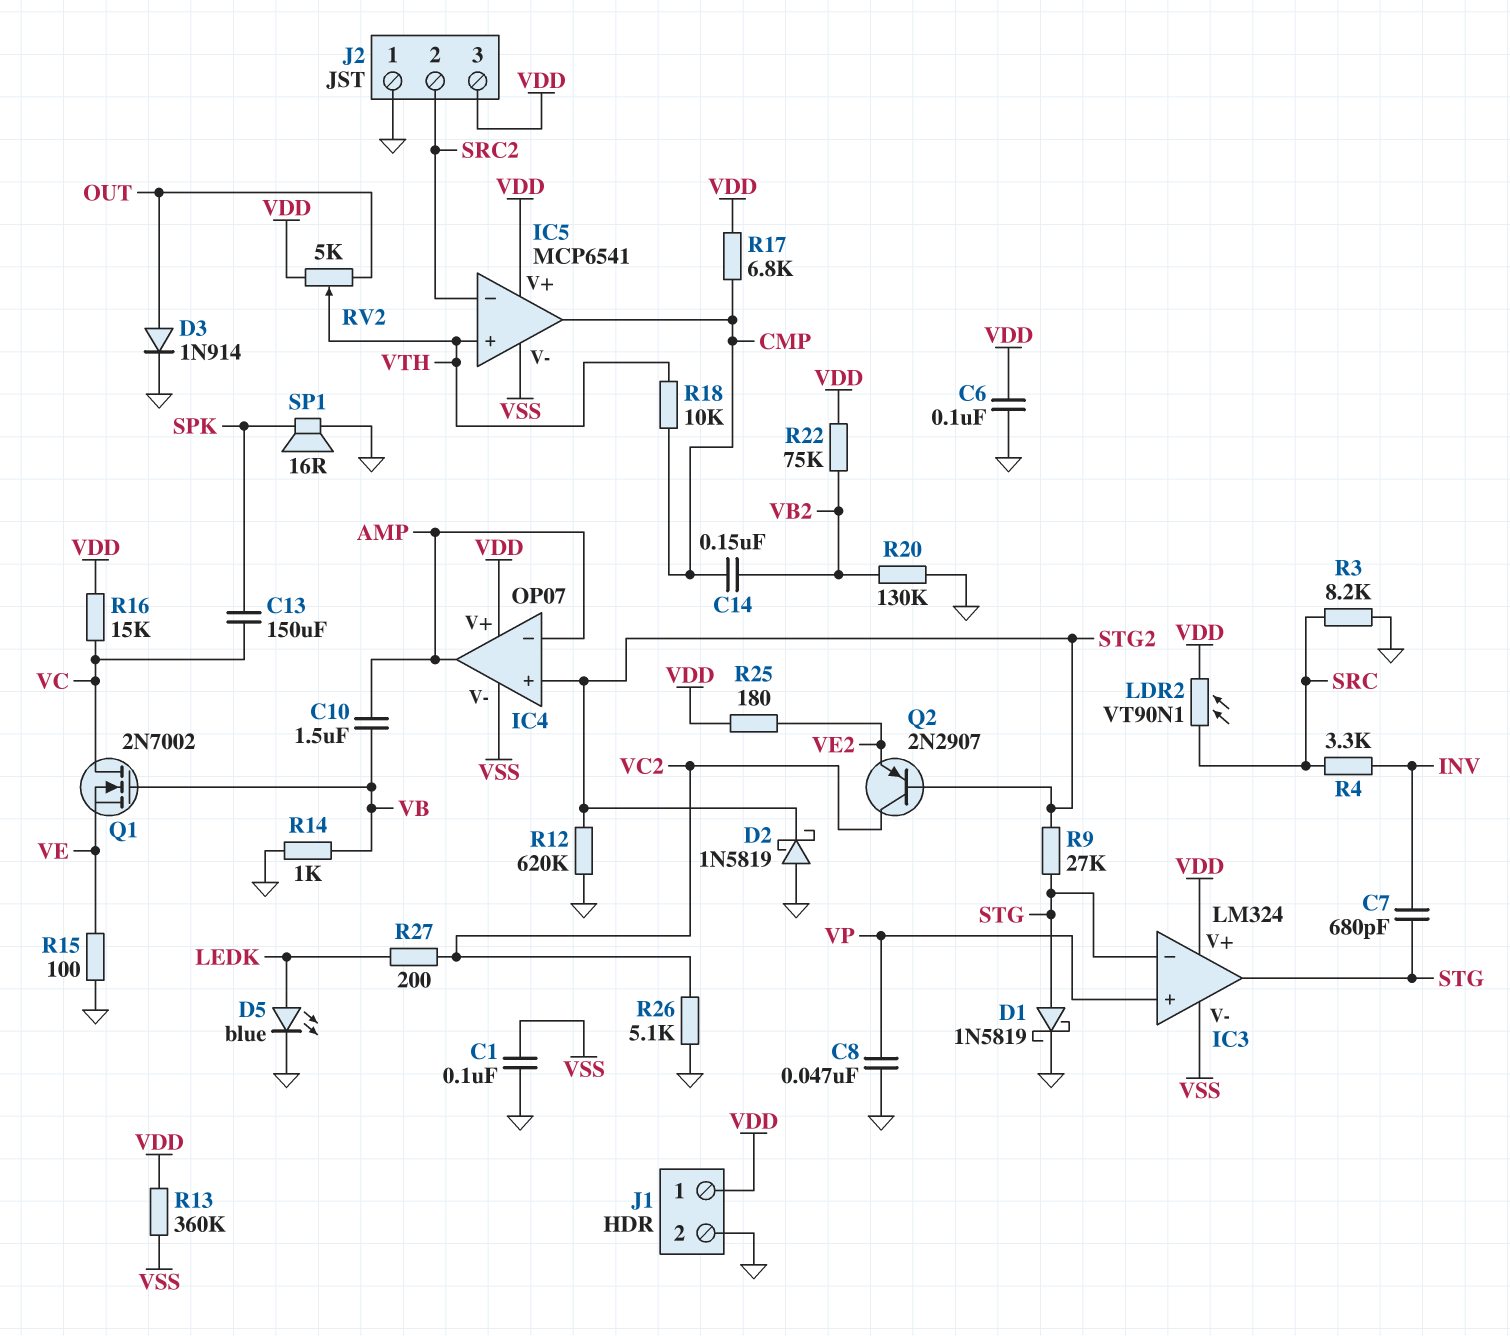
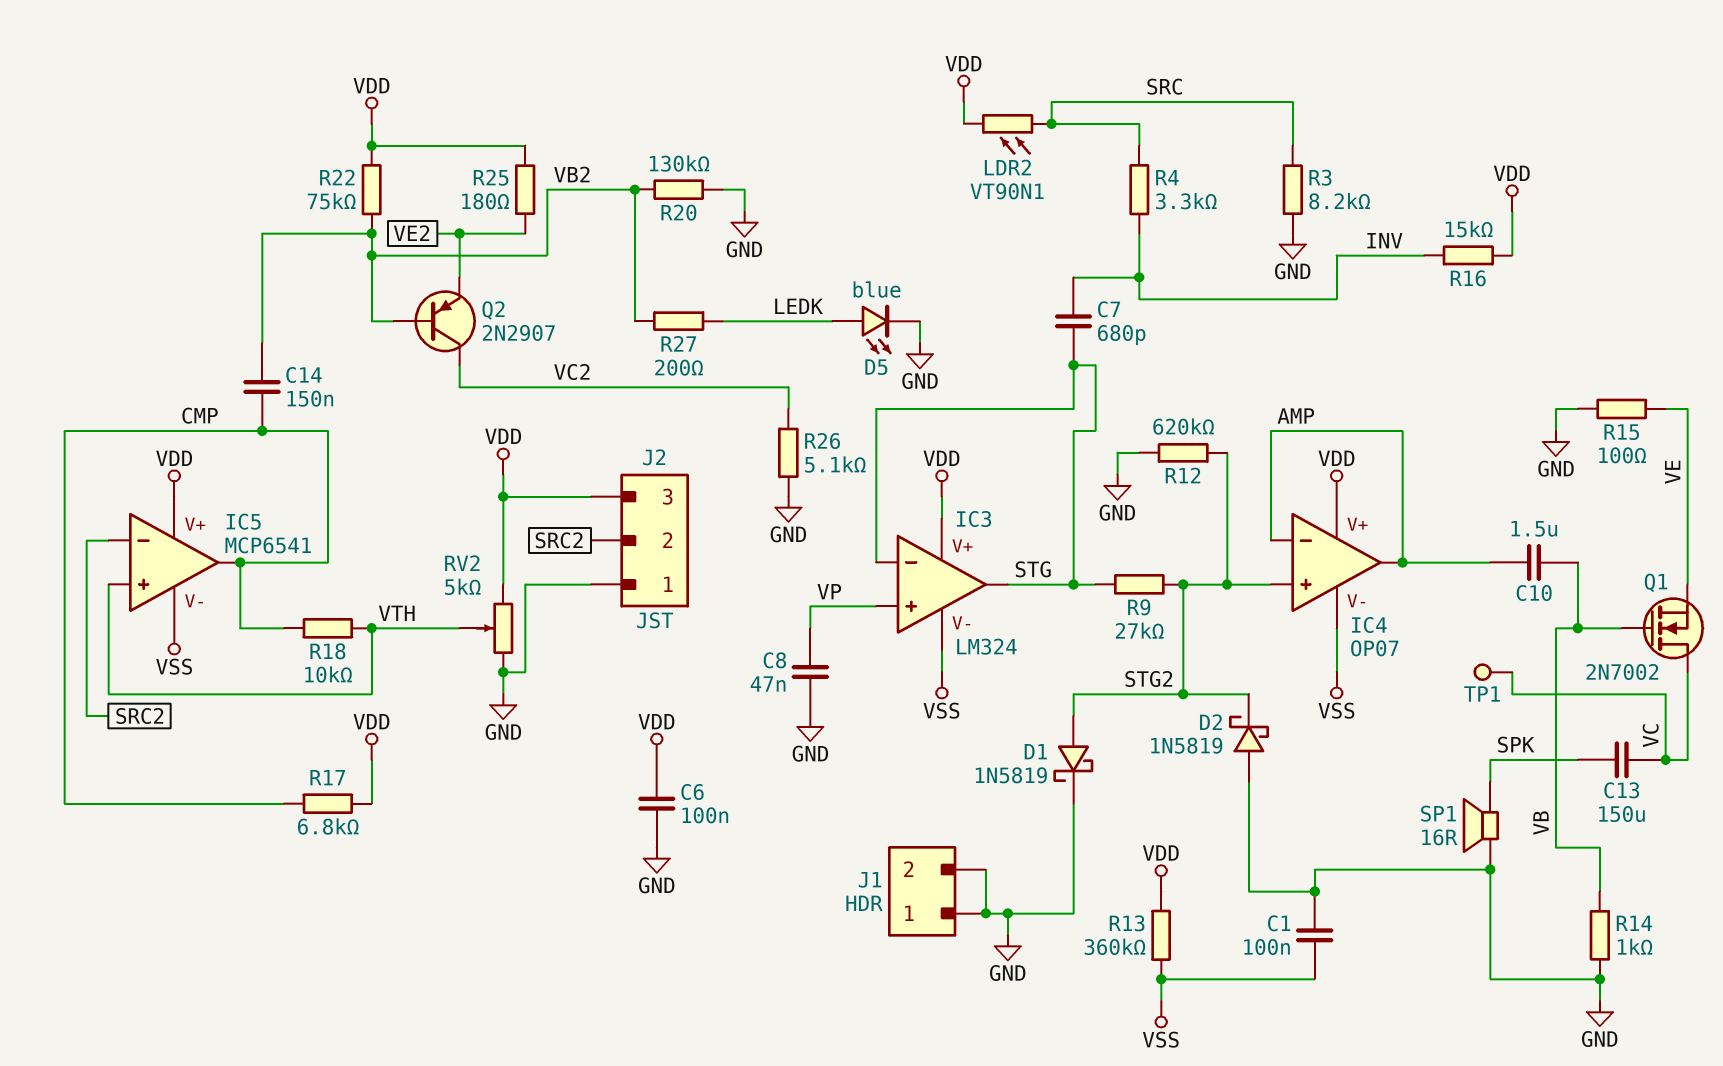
D1: schottky 1N5819 (A STG, K GND) -> schottky 1N5819 (A STG2, K GND)
D3: diode 1N914 (A OUT, K GND) -> none
J1 pin 1: VDD -> GND
Q2: PNP 2N2907 (B STG2, C VC2, E VE2) -> PNP 2N2907 (B VB2, C VC2, E VE2)
R16: 15k (VC, VDD) -> 15k (INV, VDD)
R27: 200 (LEDK, VC2) -> 200 (LEDK, VB2)
RV2: 5k (OUT, VDD, wiper VTH) -> 5k (GND, VDD, wiper VTH)
TP1: none -> test point (VC)

